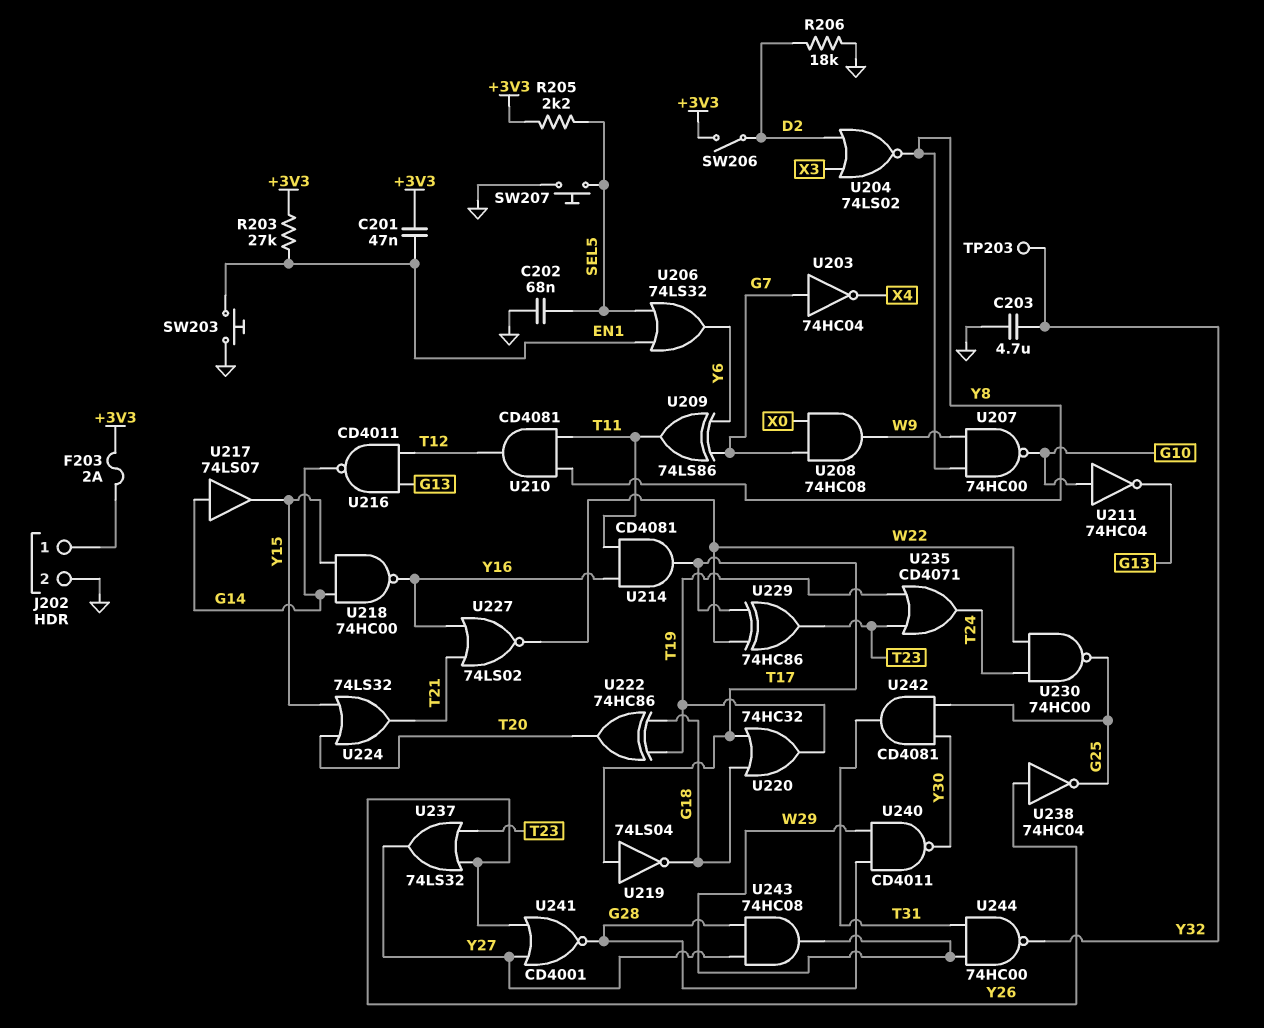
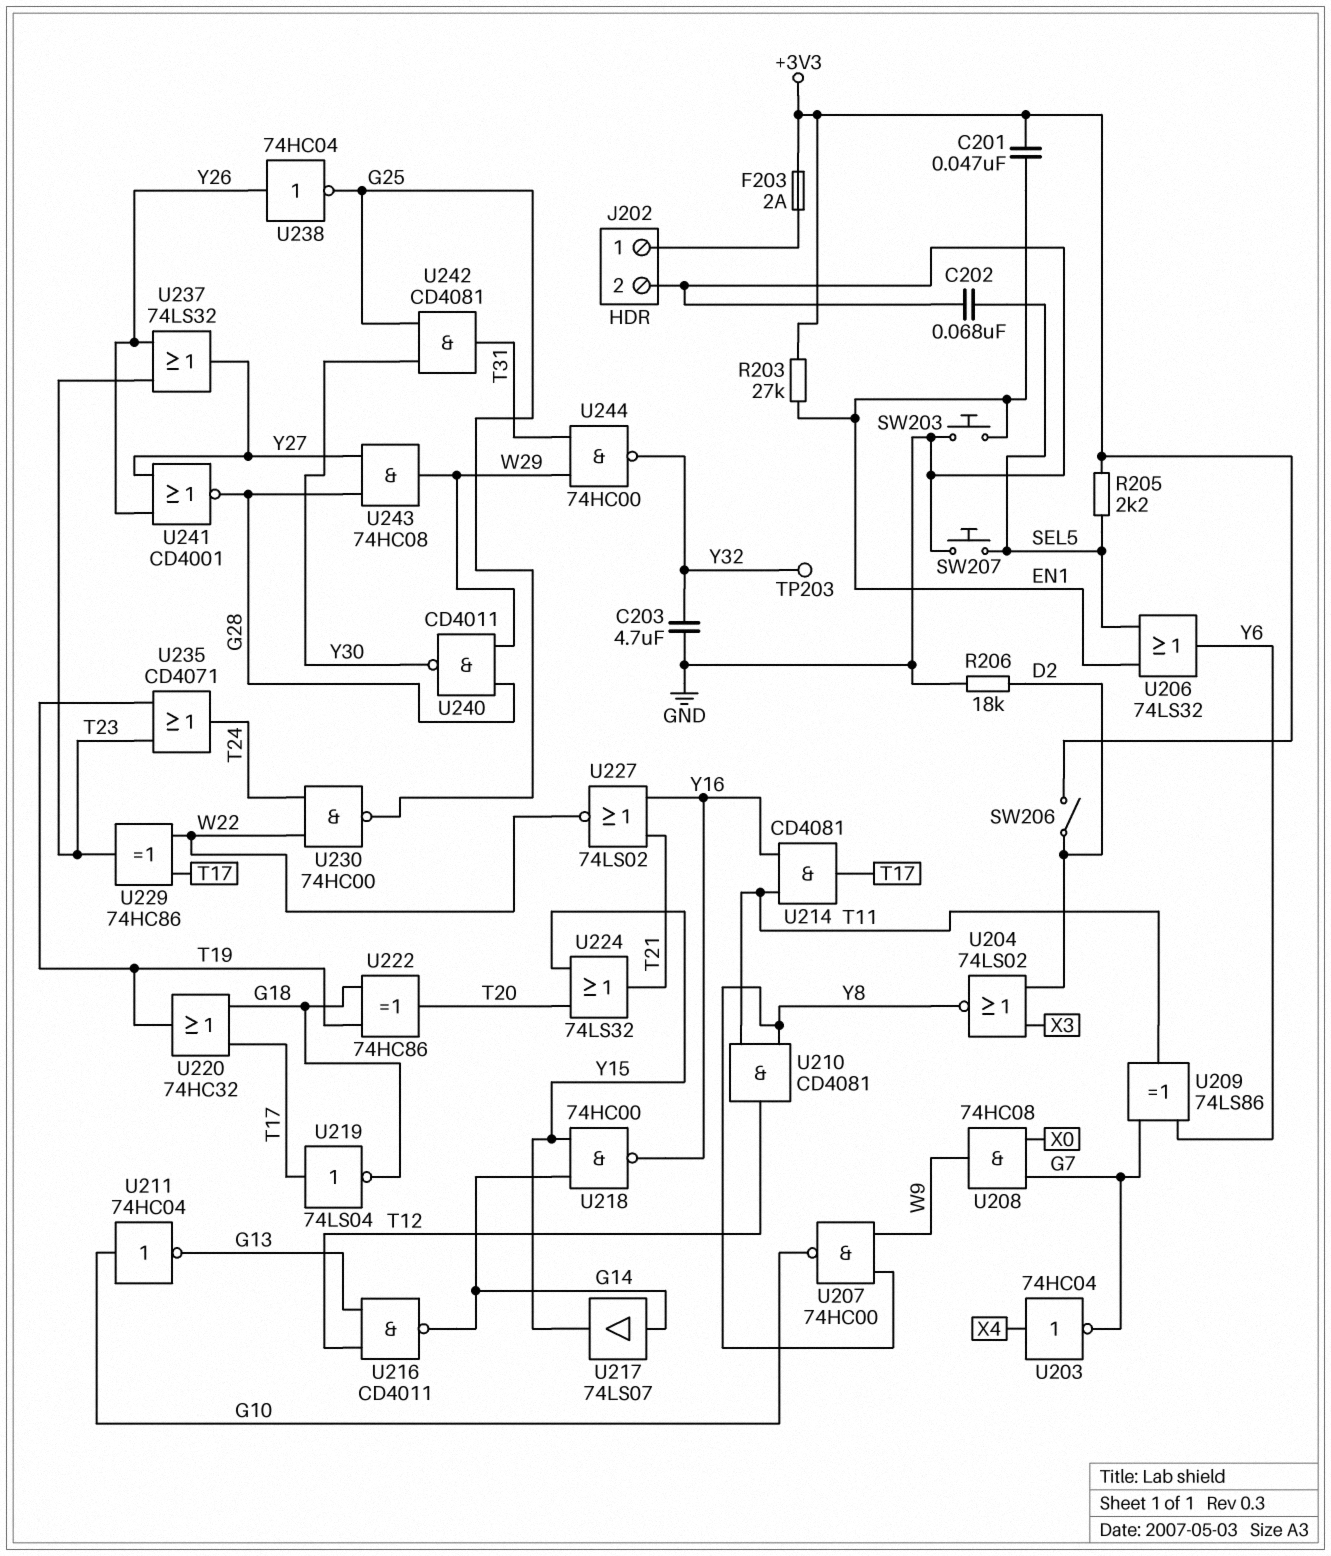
U203: NOT 74HC04 (in G7, out X4) -> NOT 74HC04 (in X4, out G7)

